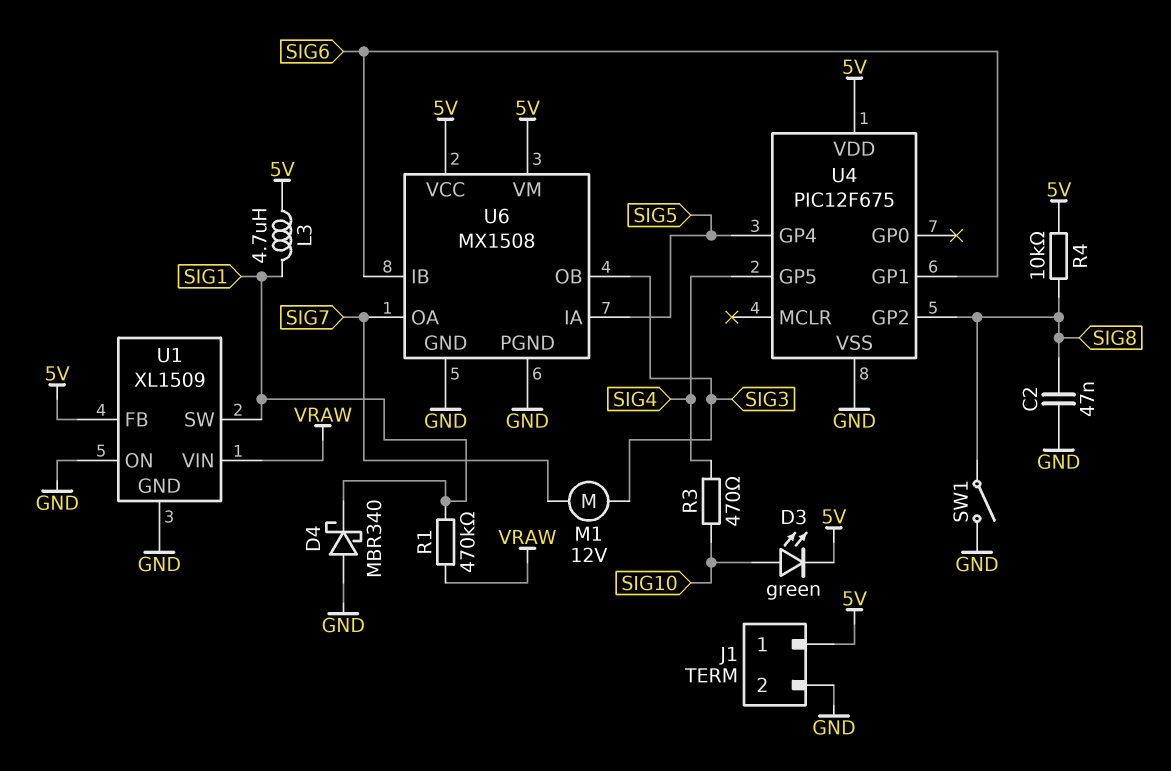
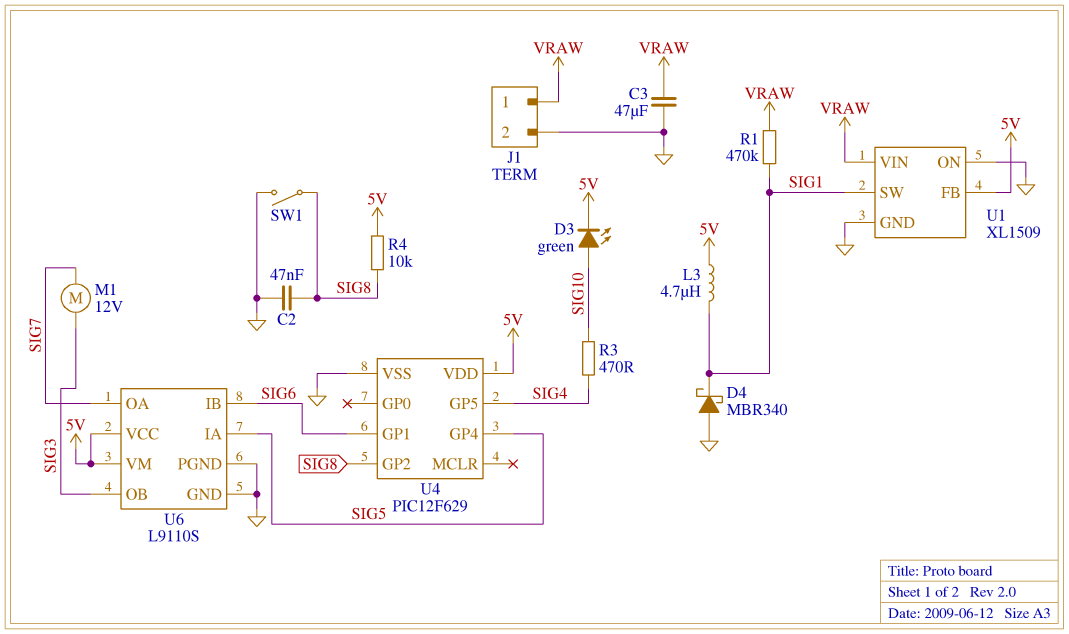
C3: none -> 47uF (GND, VRAW)
J1 pin 1: 5V -> VRAW
U4: PIC12F675 -> PIC12F629
U6: MX1508 -> L9110S

